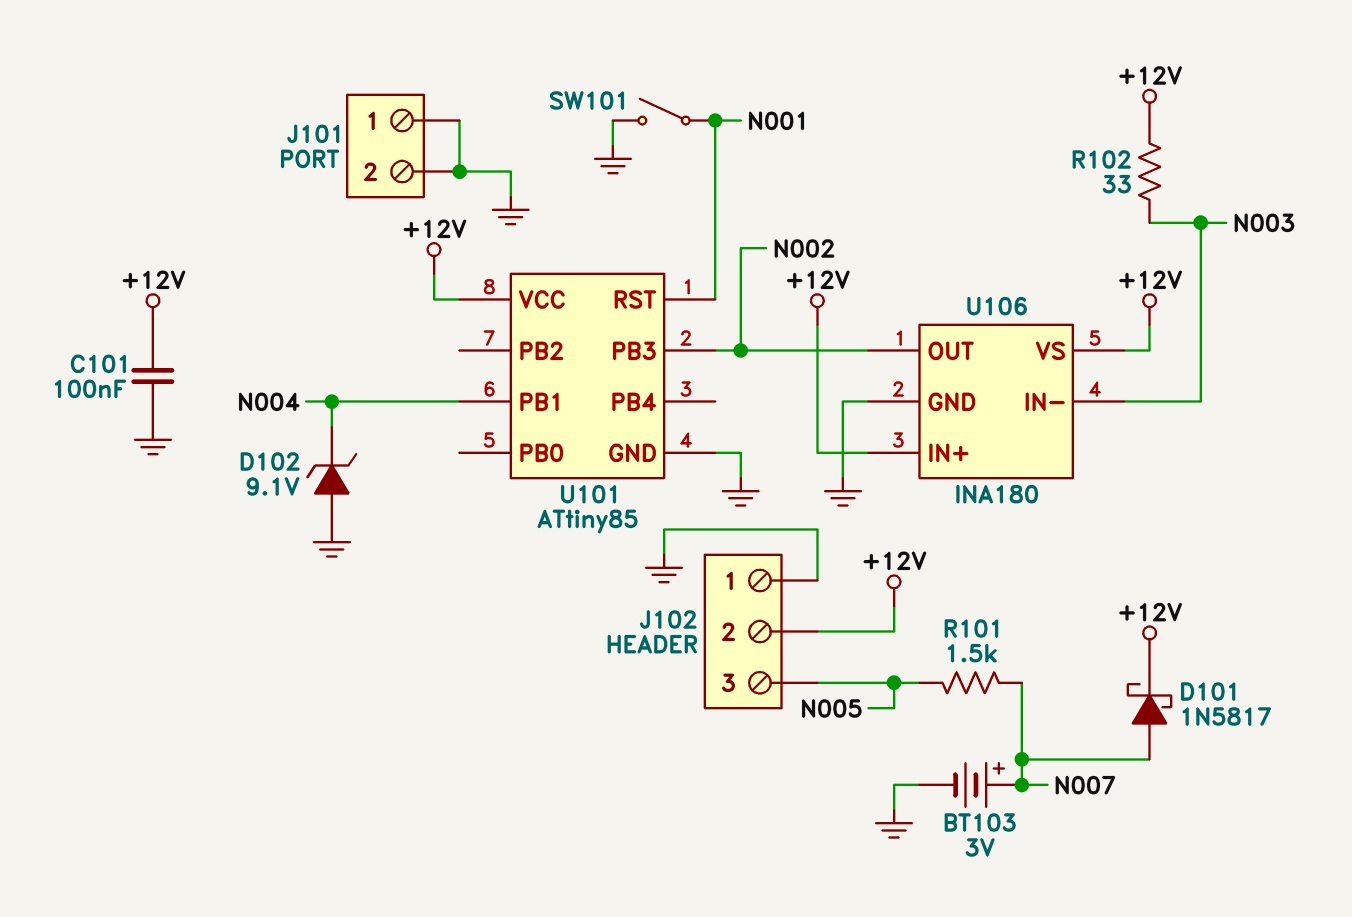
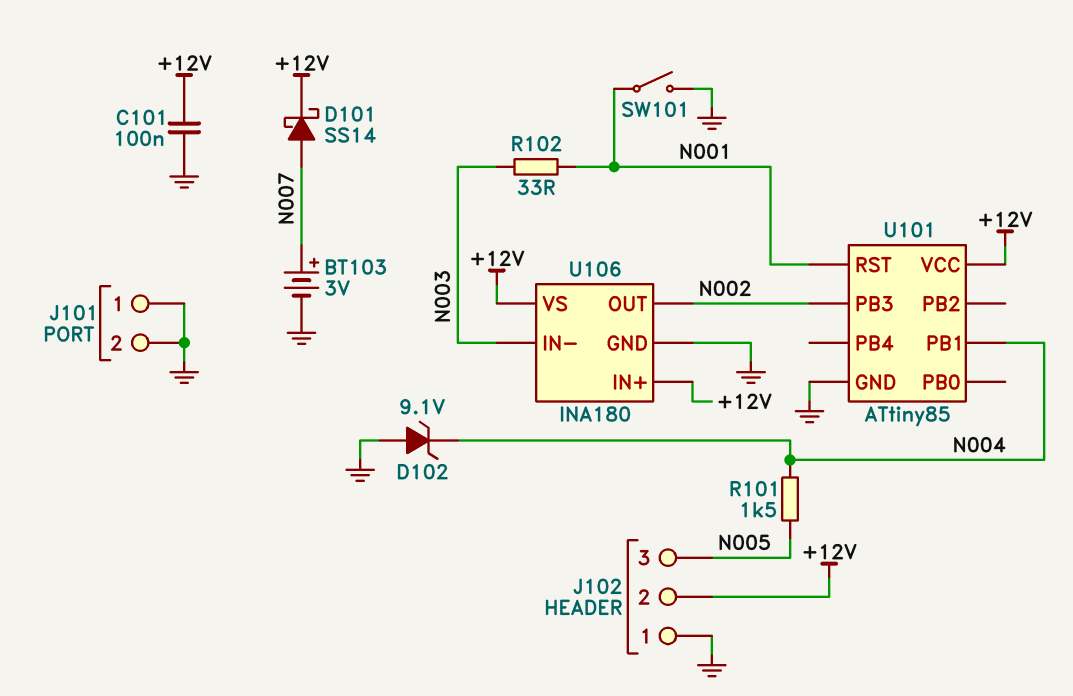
D101: schottky 1N5817 (A N007, K +12V) -> schottky SS14 (A N007, K +12V)
R101: 1.5k (N005, N007) -> 1.5k (N004, N005)
R102: 33 (+12V, N003) -> 33 (N001, N003)

